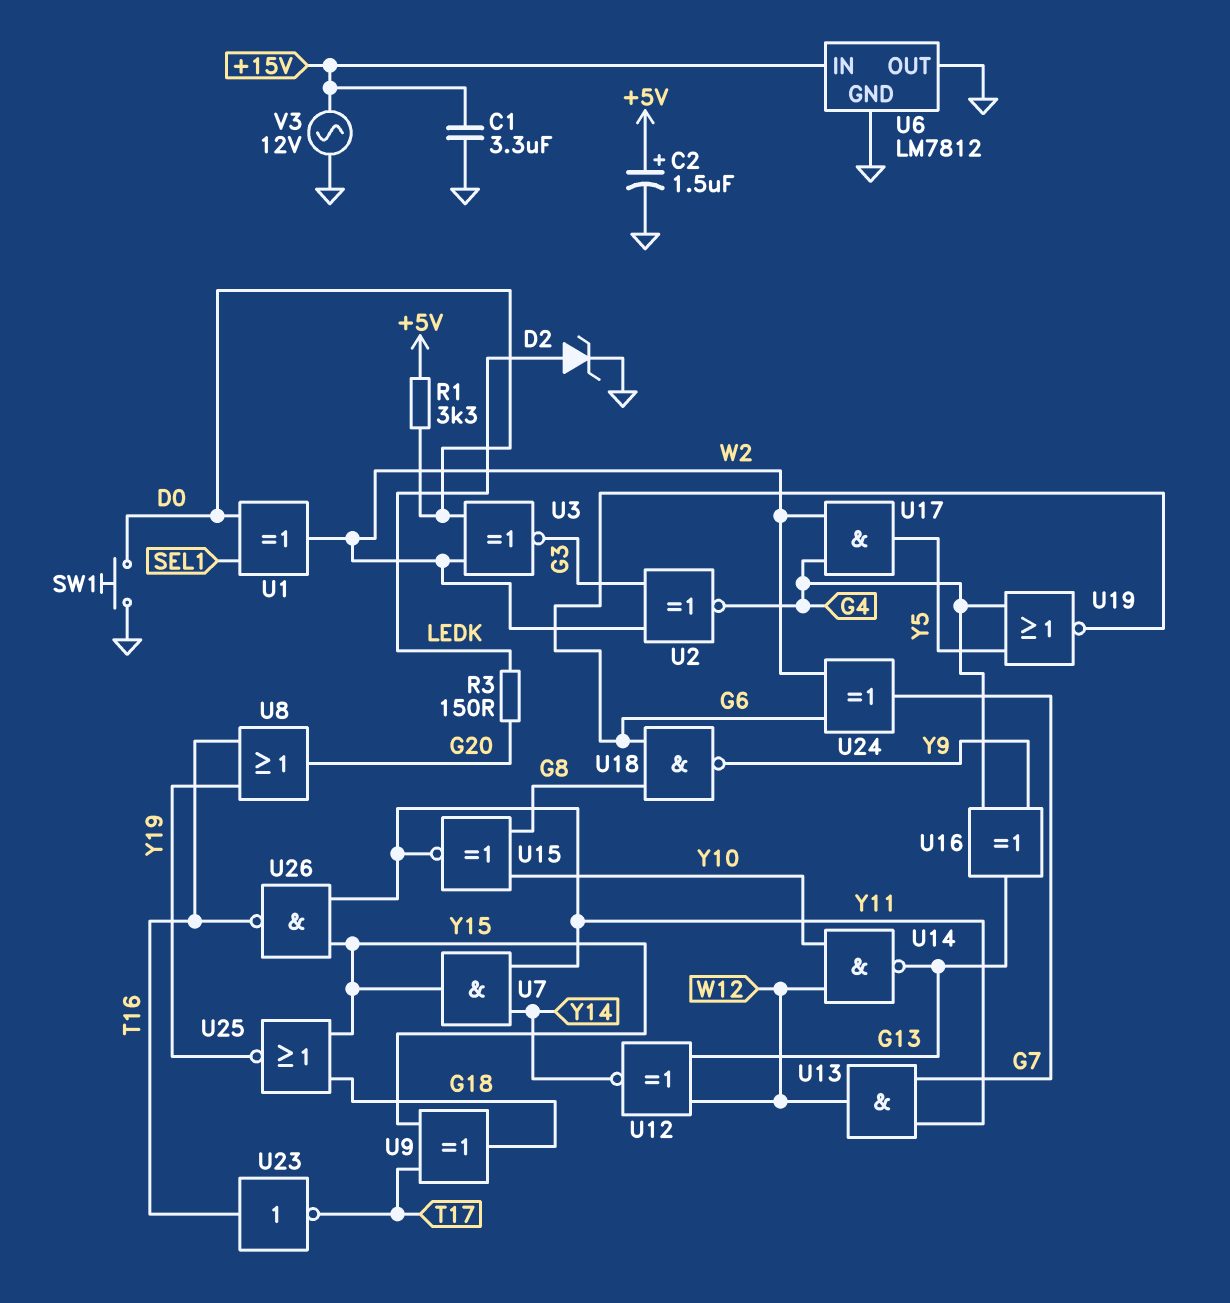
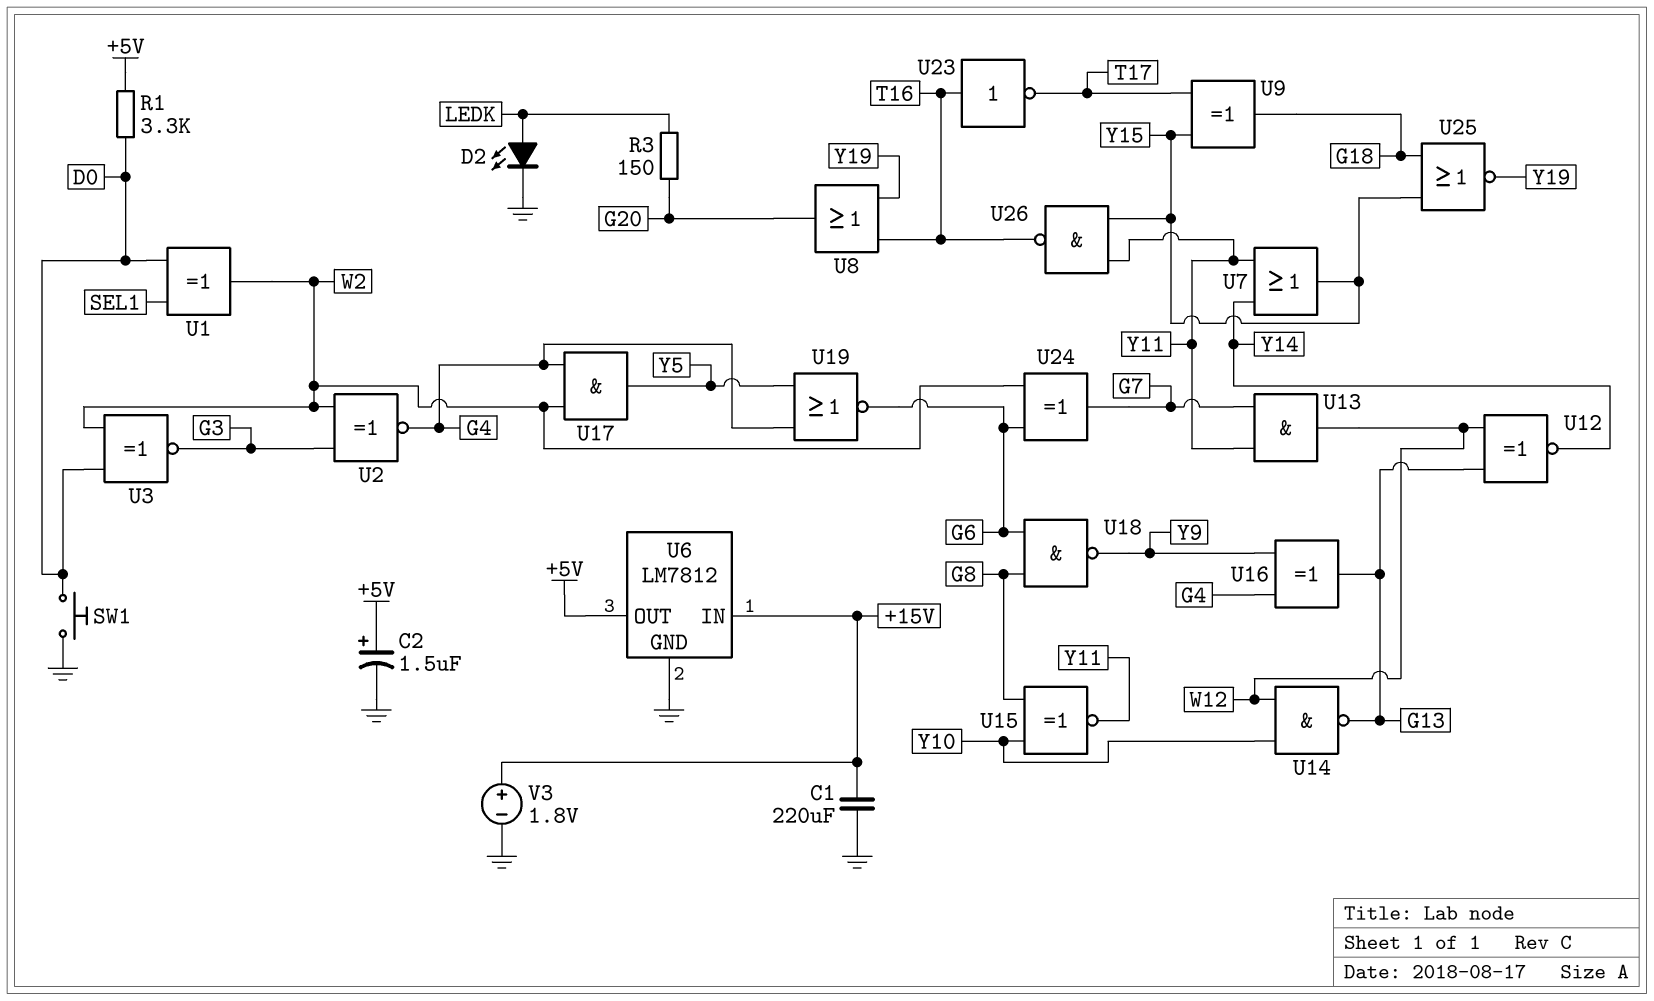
C1: 3.3uF (+15V, GND) -> 220uF (+15V, GND)
D2: zener (A LEDK, K GND) -> LED (A LEDK, K GND)
U6 pin OUT: GND -> +5V
U7: AND (in Y11, in Y14, out Y15) -> OR (in Y11, in Y14, out Y15)
V3: AC 12V (+15V, GND) -> 1.8V (plus +15V, minus GND)

